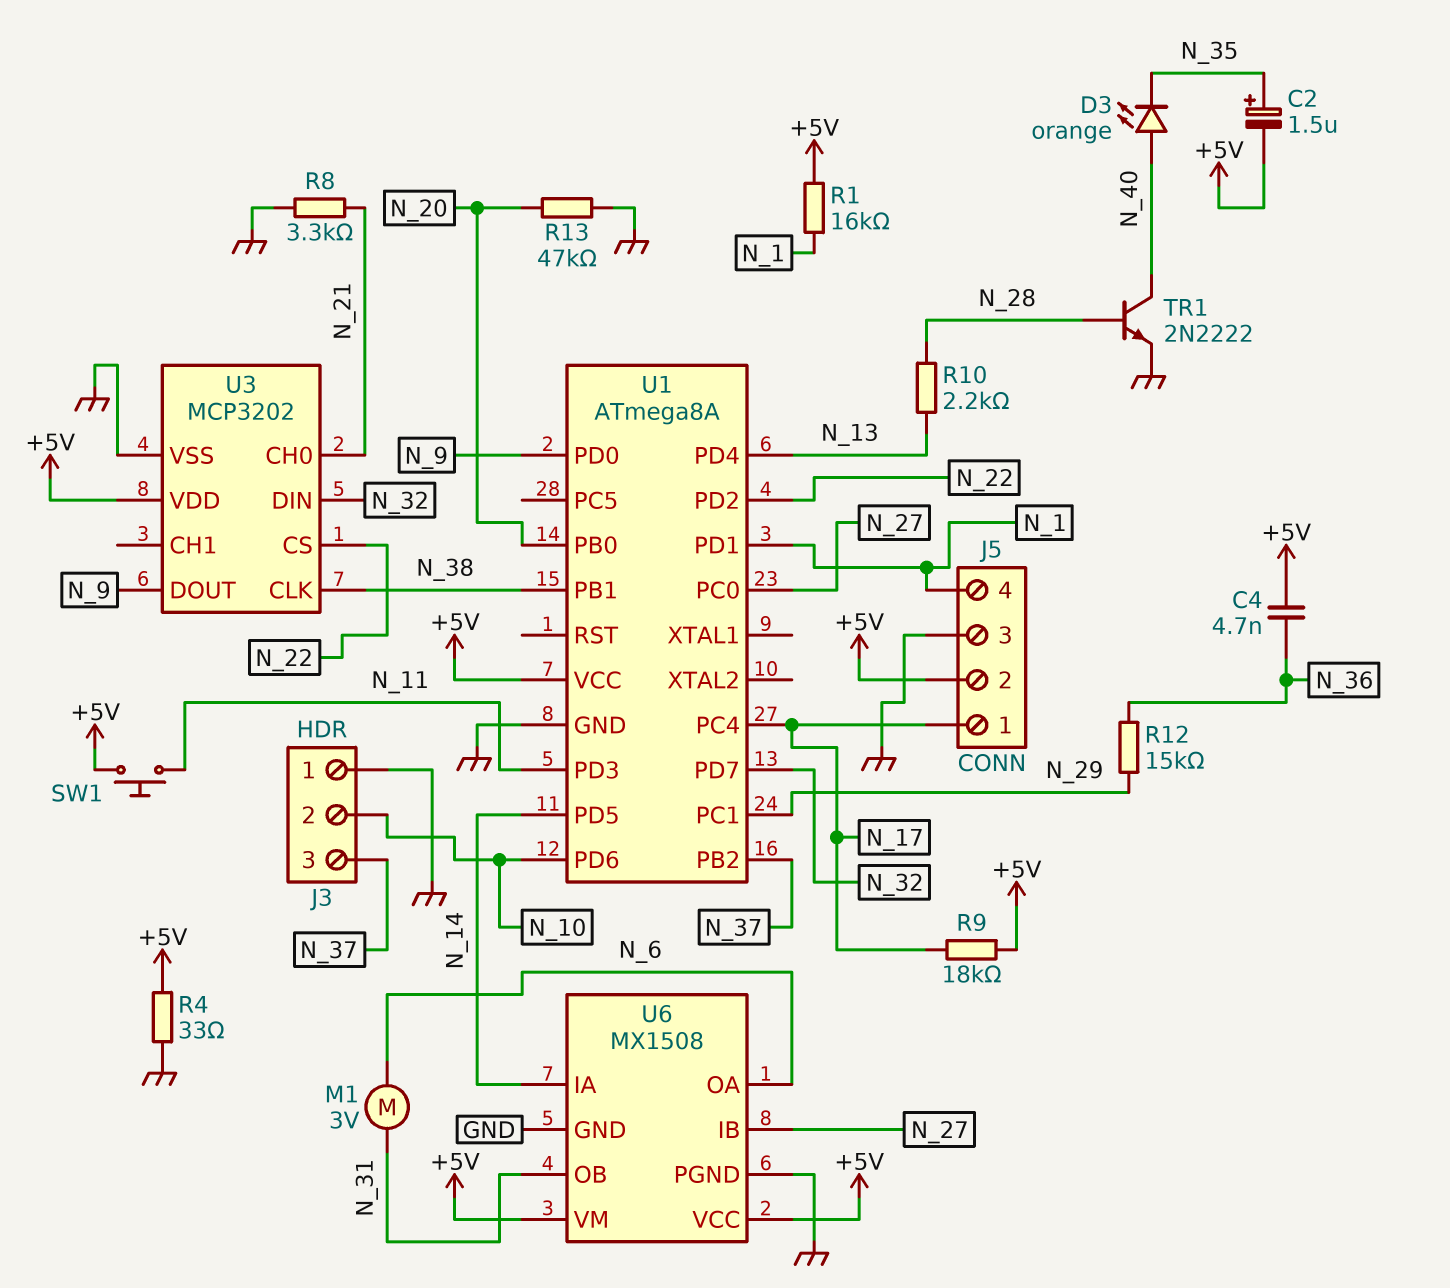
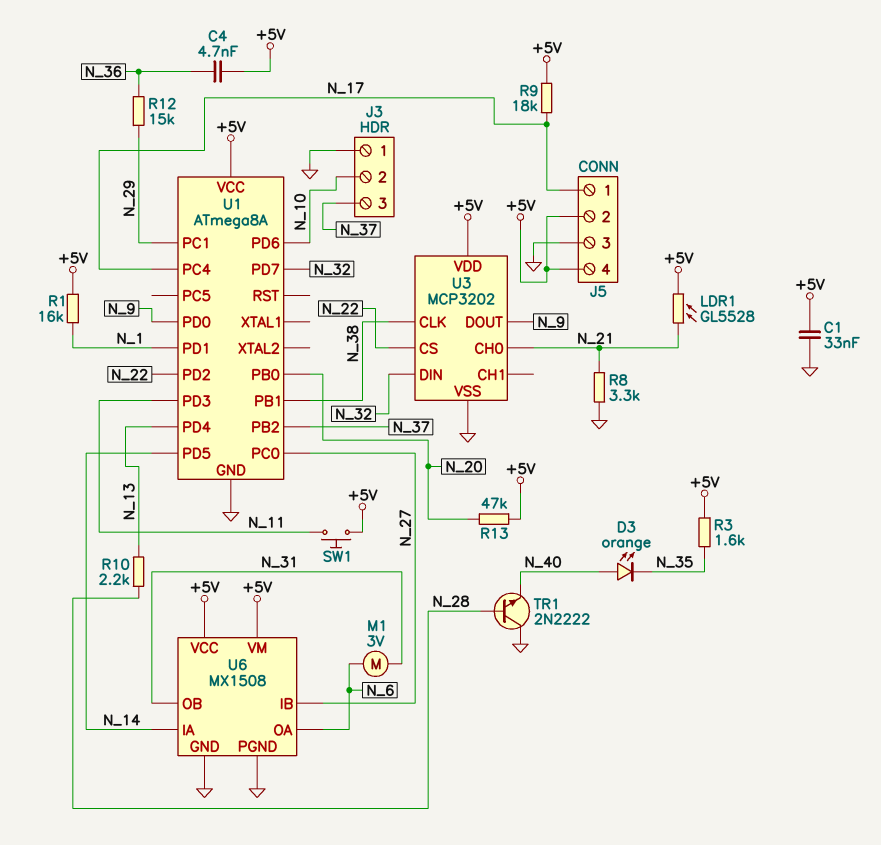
C1: none -> 33nF (+5V, GND)
C2: 1.5uF (plus N_35, minus +5V) -> none
J5 pin 4: N_1 -> +5V
LDR1: none -> GL5528 (+5V, N_21)
R3: none -> 1.6k (+5V, N_35)
R4: 33 (+5V, GND) -> none
R13: 47k (GND, N_20) -> 47k (+5V, N_20)
TR1: NPN 2N2222 (B N_28, C N_40, E GND) -> NPN 2N2222 (B N_28, C GND, E N_40)

